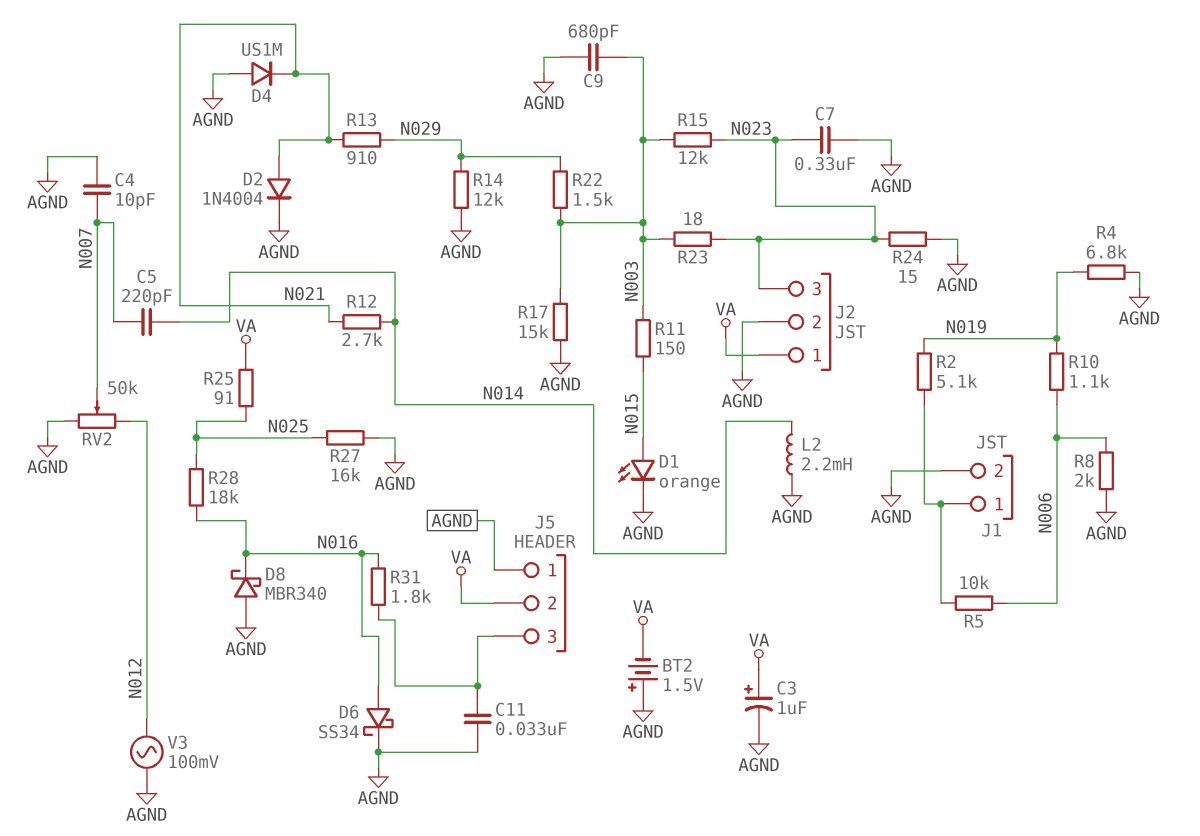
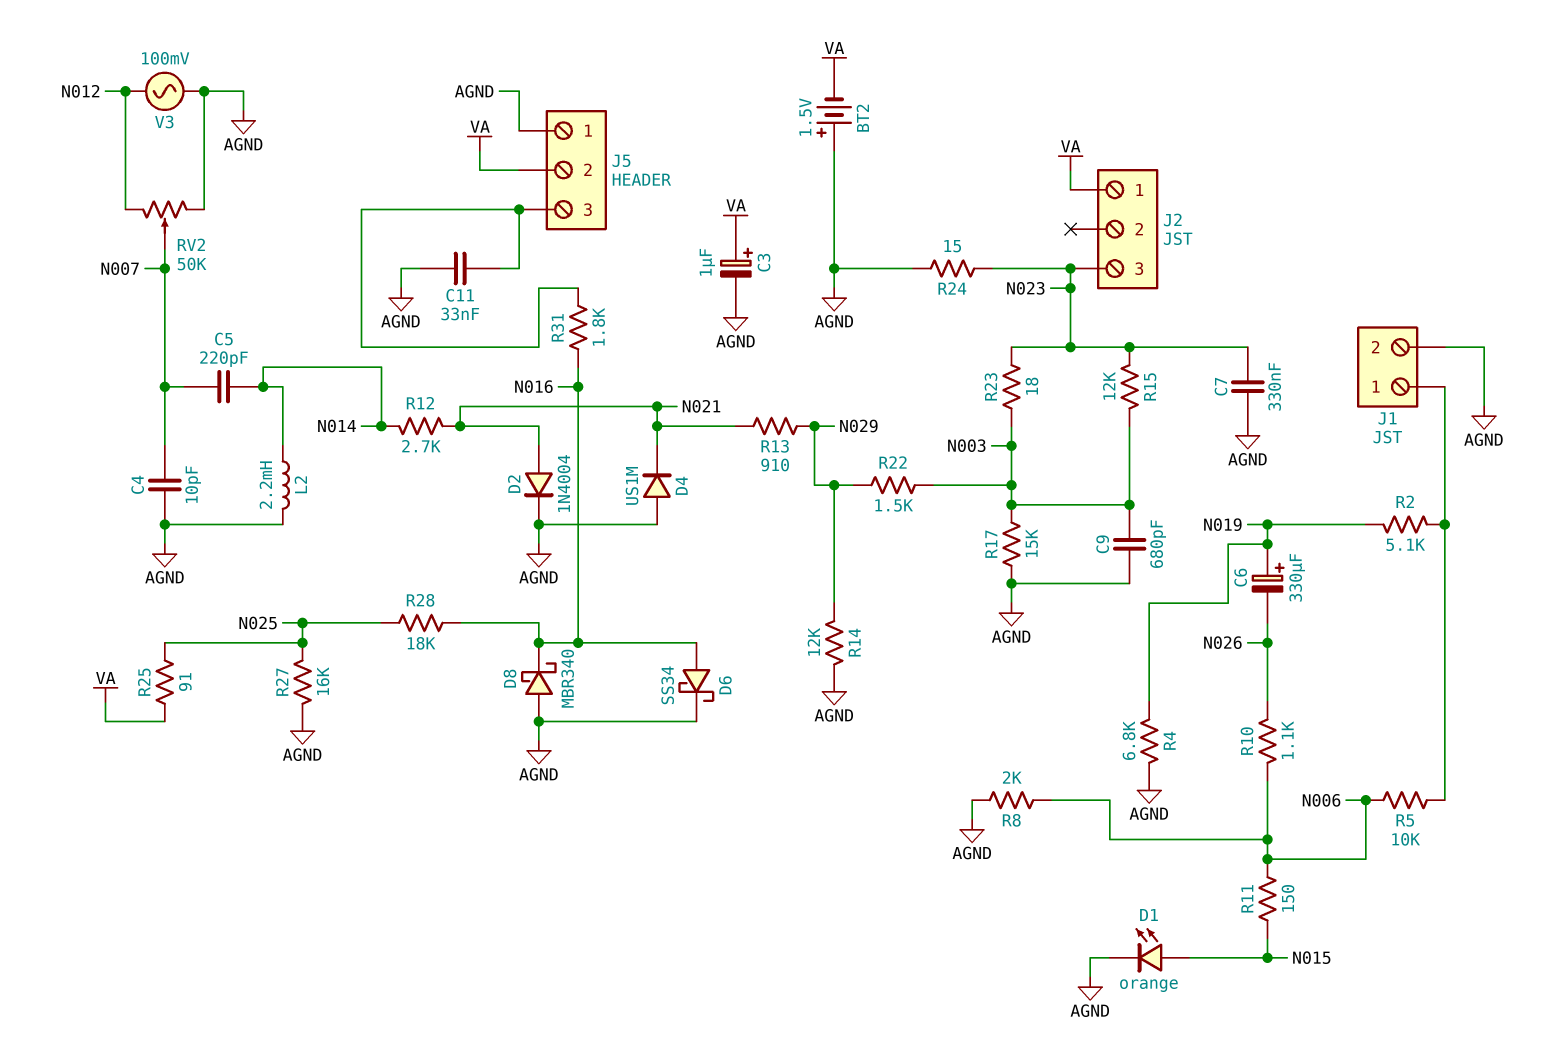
C6: none -> 330uF (plus N019, minus N026)
J2 pin 2: AGND -> none
R10: 1.1k (N006, N019) -> 1.1k (N006, N026)
R11: 150 (N003, N015) -> 150 (N006, N015)

